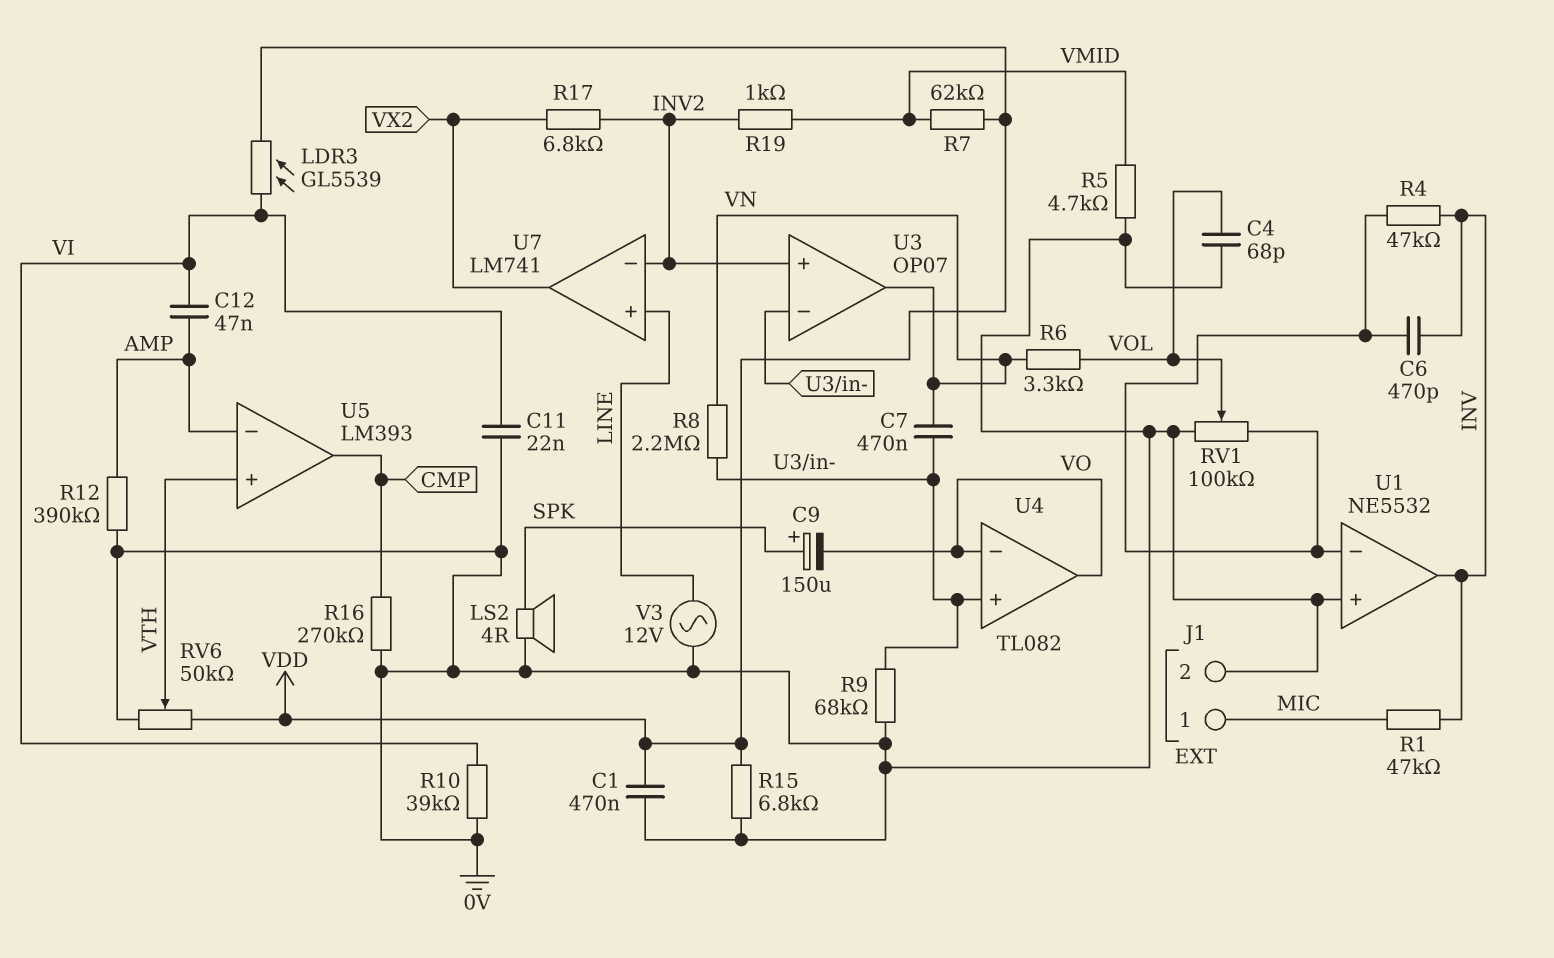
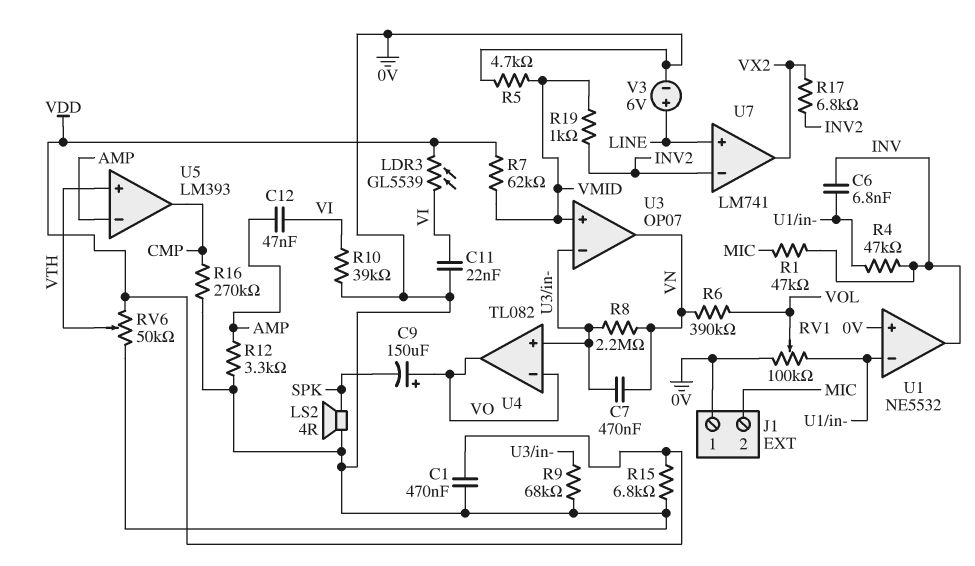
C4: 68pF (0V, VOL) -> none
C6: 470pF (INV, U1/in-) -> 6.8nF (INV, U1/in-)
C9: 150uF (plus SPK, minus VO) -> 150uF (plus VO, minus SPK)
J1 pin 1: MIC -> 0V
J1 pin 2: 0V -> MIC
R6: 3.3k (VN, VOL) -> 390k (VN, VOL)
R12: 390k (0V, AMP) -> 3.3k (0V, AMP)
U3 pin in+: INV2 -> VMID
V3: AC 12V (0V, LINE) -> 6V (plus LINE, minus 0V)

